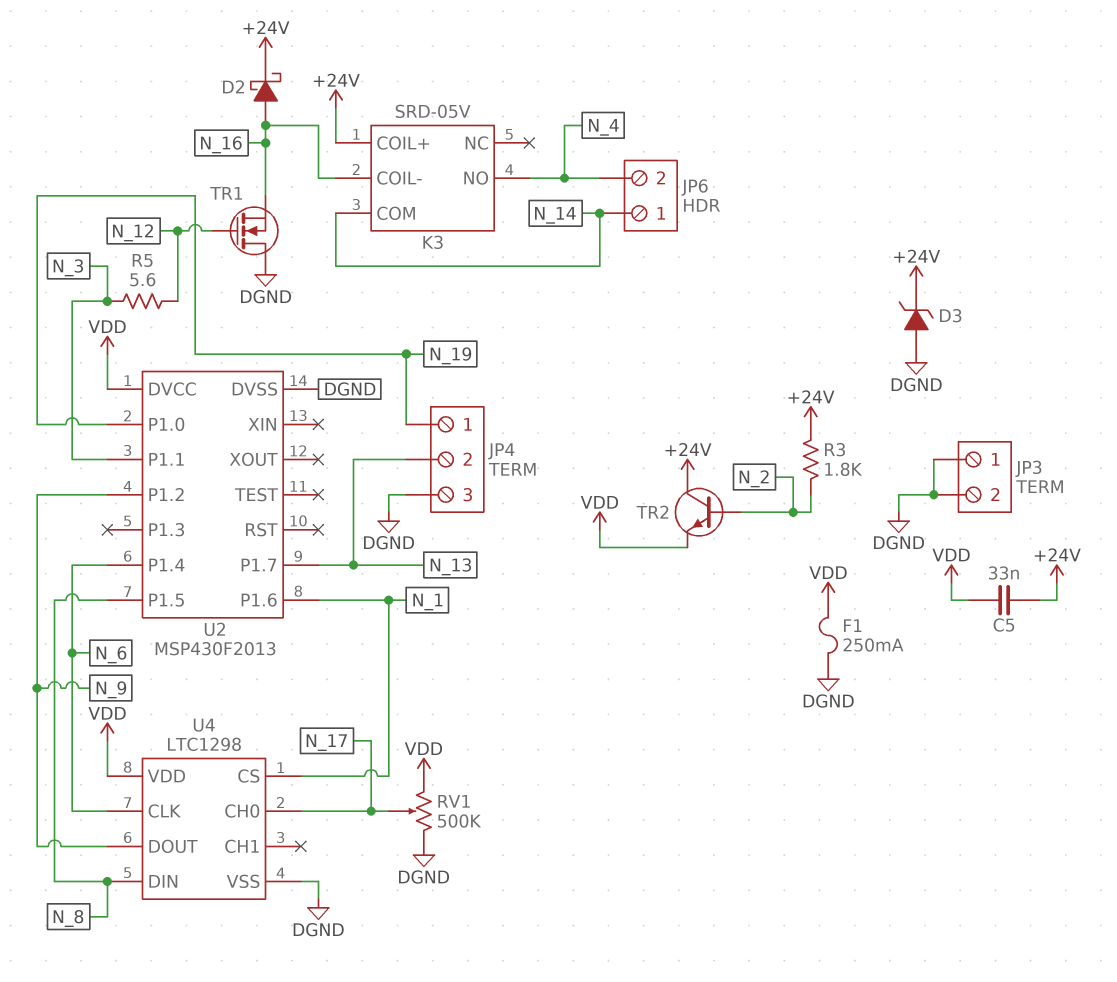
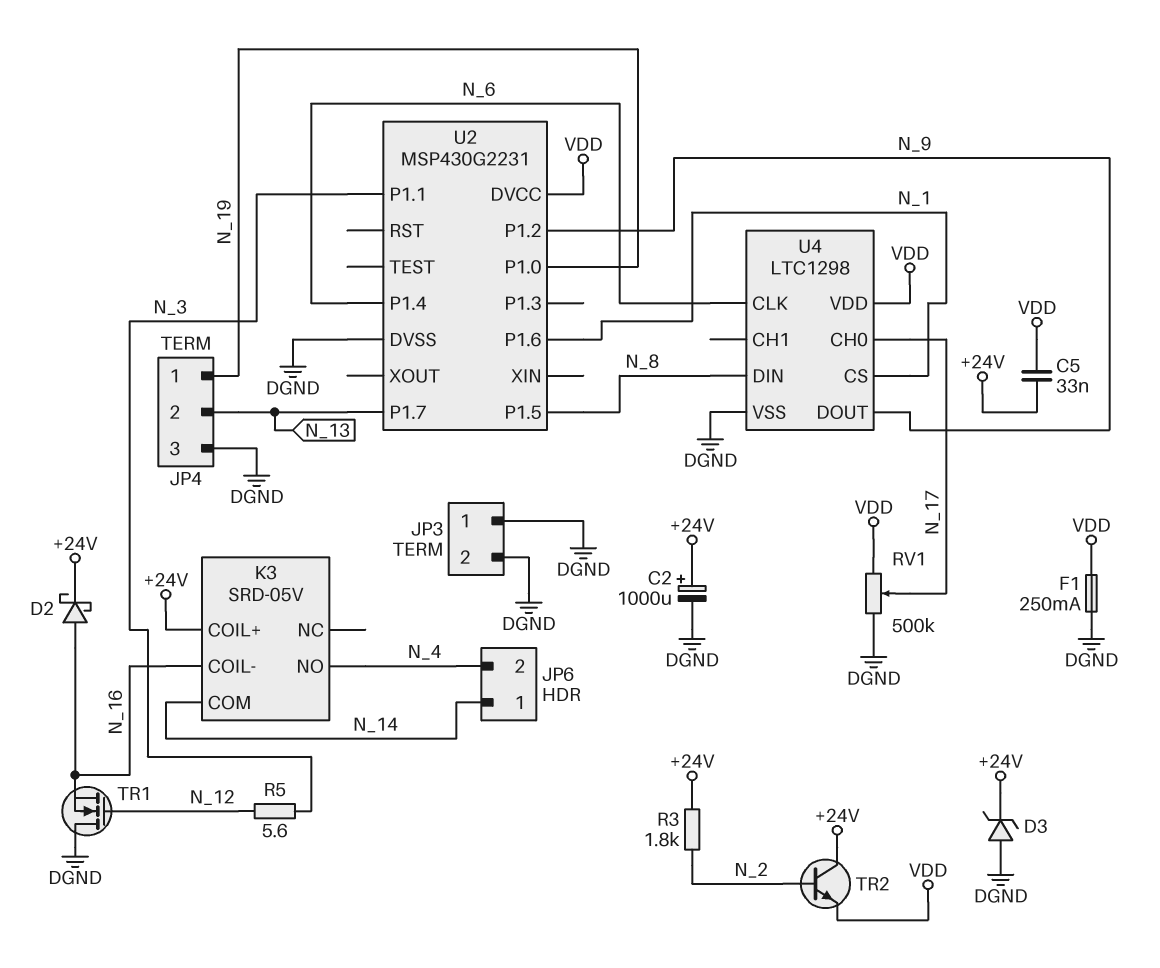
C2: none -> 1000uF (plus +24V, minus DGND)
U2: MSP430F2013 -> MSP430G2231

